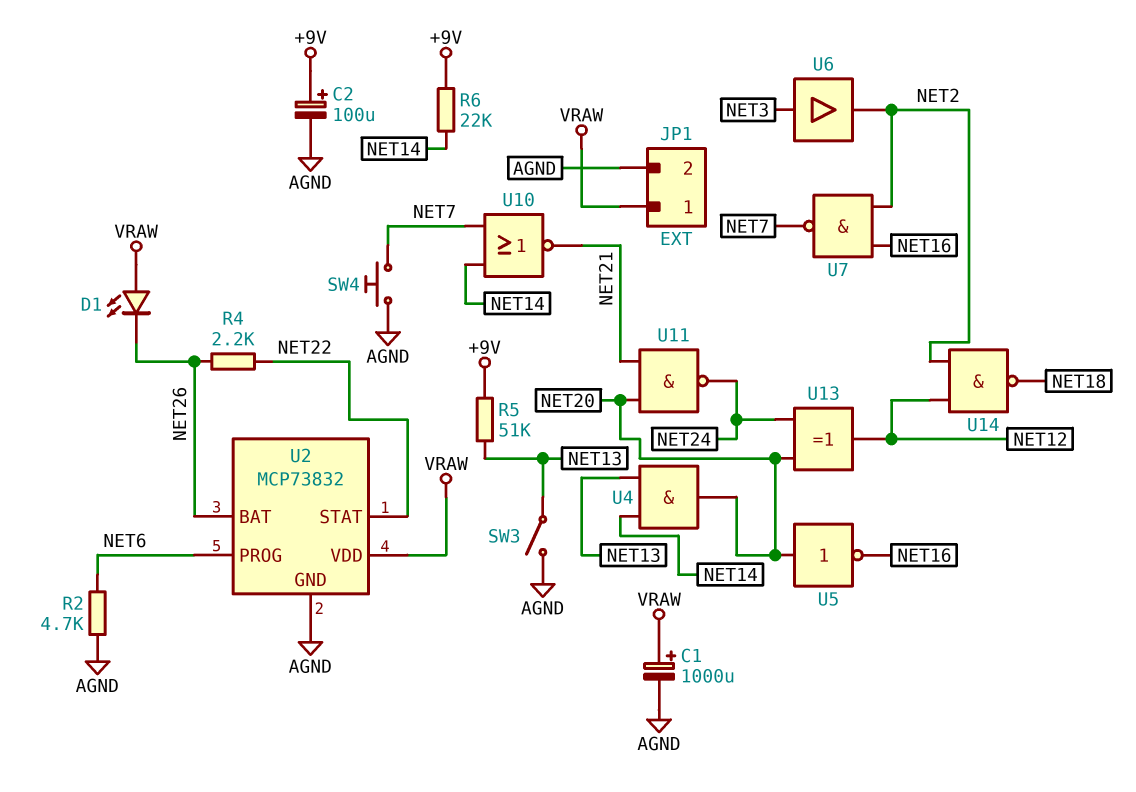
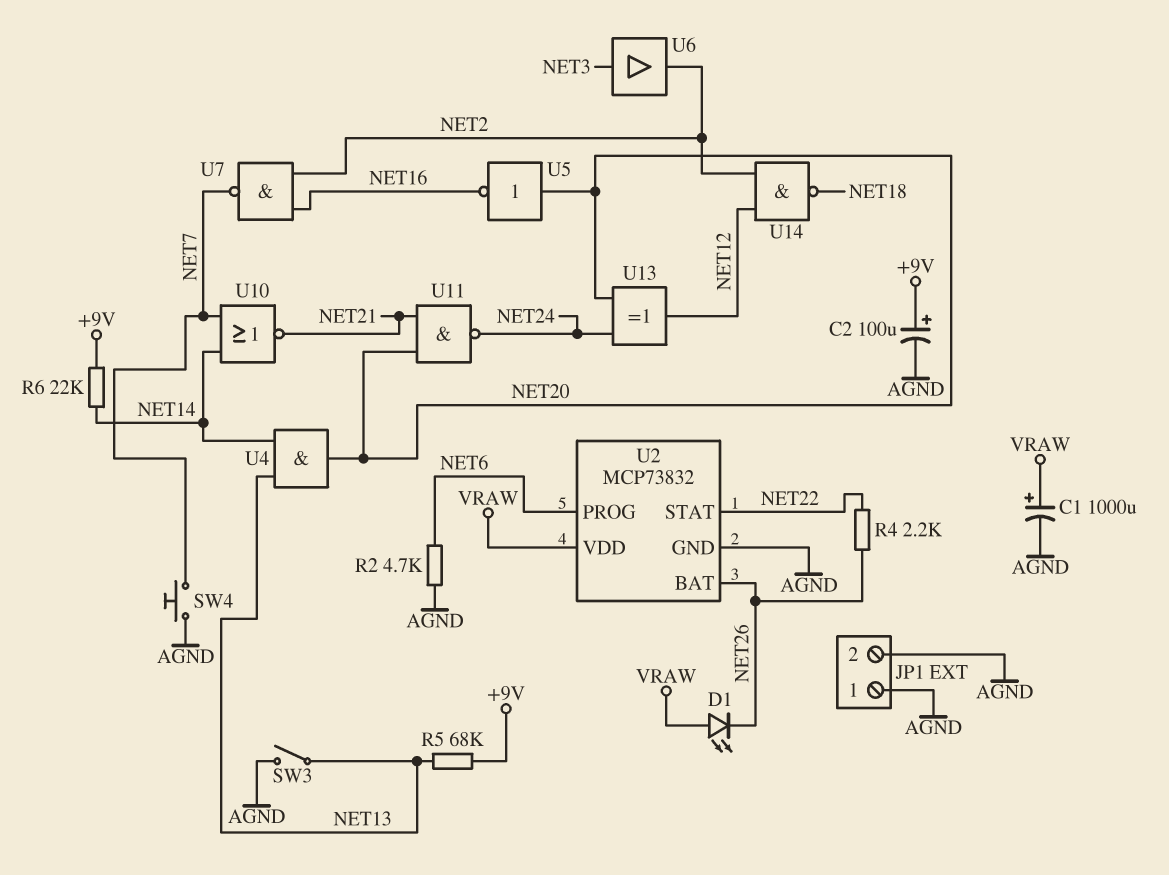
JP1 pin 1: VRAW -> AGND
R5: 51k (+9V, NET13) -> 68k (+9V, NET13)

